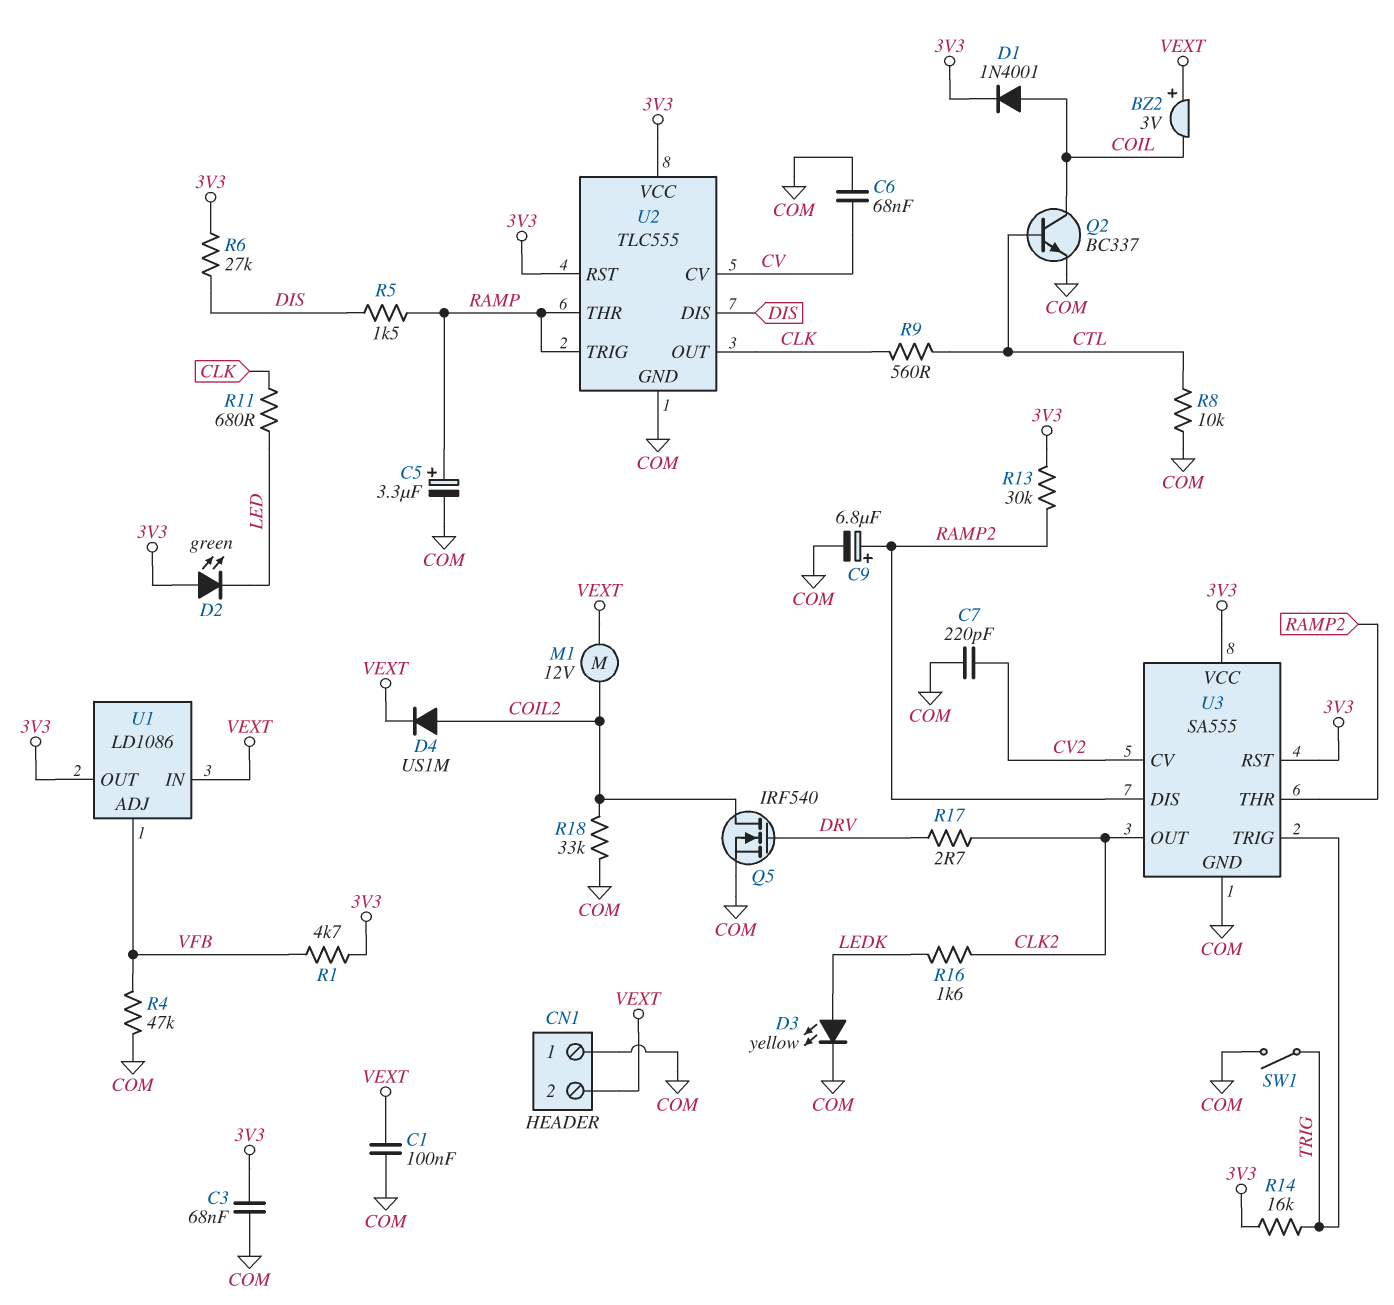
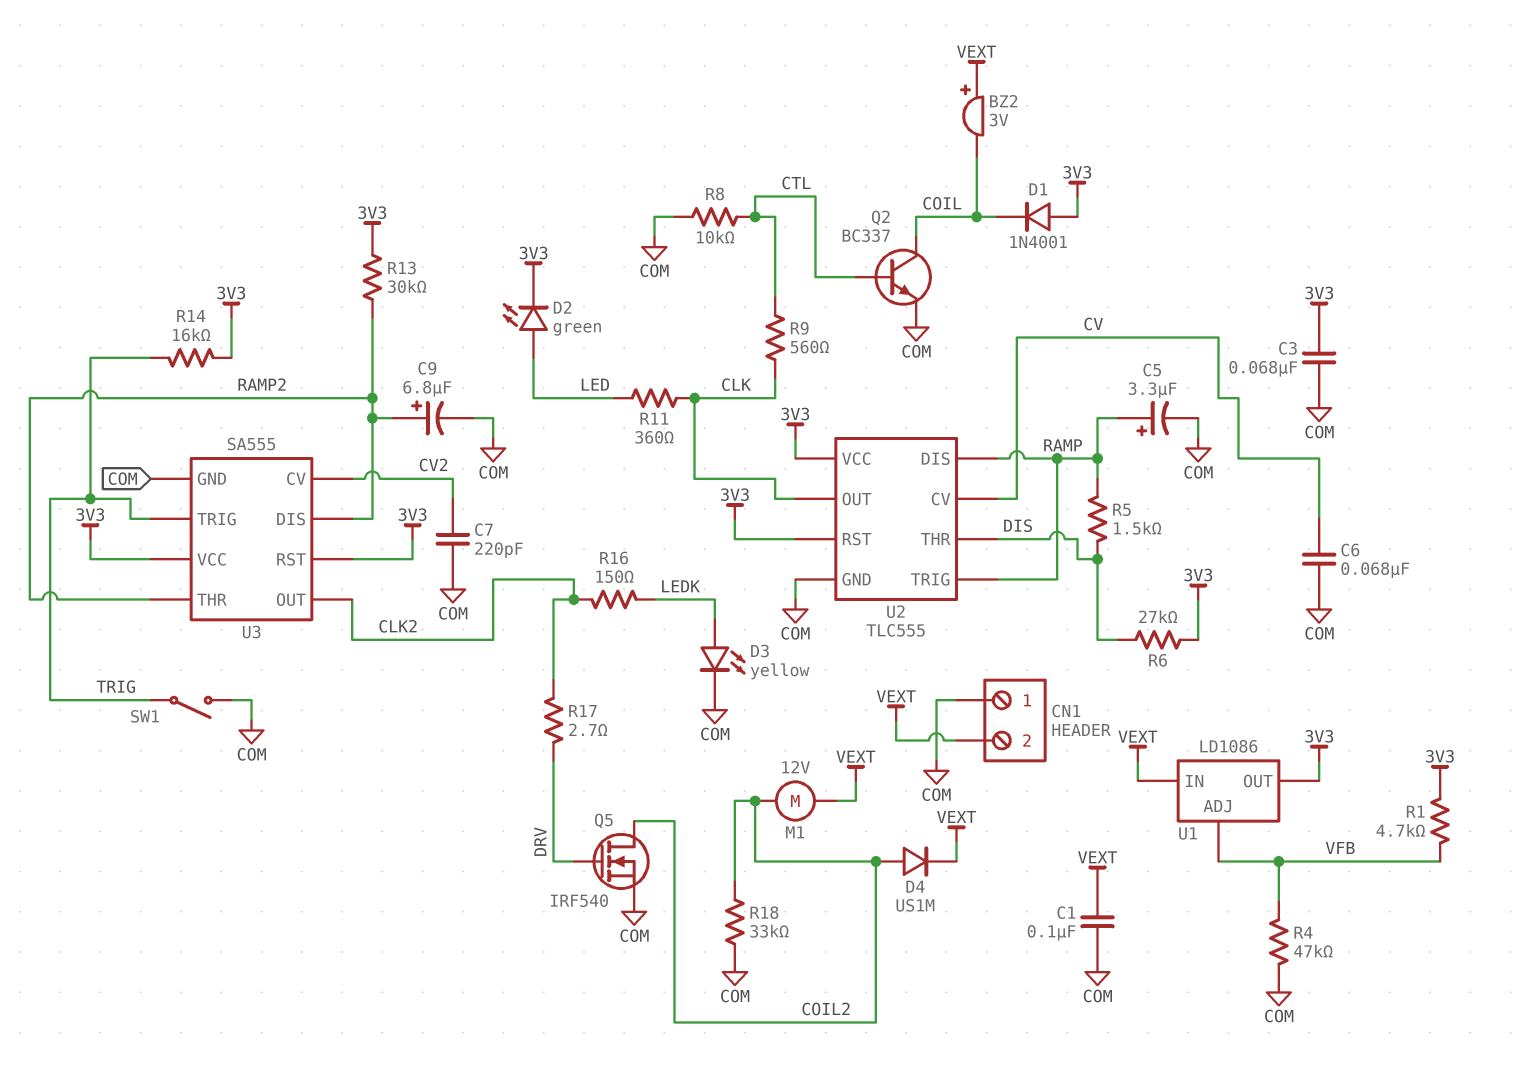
D1: diode 1N4001 (A COIL, K 3V3) -> diode 1N4001 (A 3V3, K COIL)
D2: LED green (A 3V3, K LED) -> LED green (A LED, K 3V3)
R11: 680 (CLK, LED) -> 360 (CLK, LED)
R16: 1.6k (CLK2, LEDK) -> 150 (CLK2, LEDK)
U2 pin DIS: DIS -> RAMP
U2 pin THR: RAMP -> DIS

